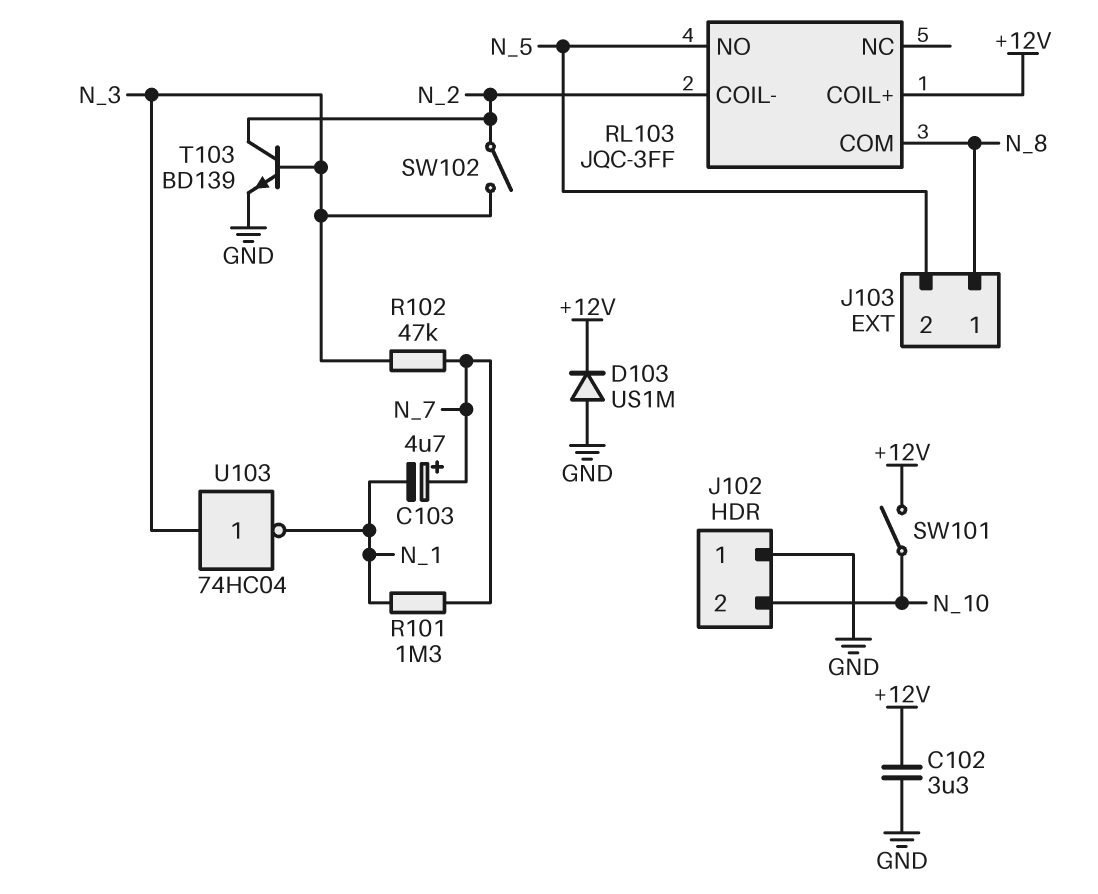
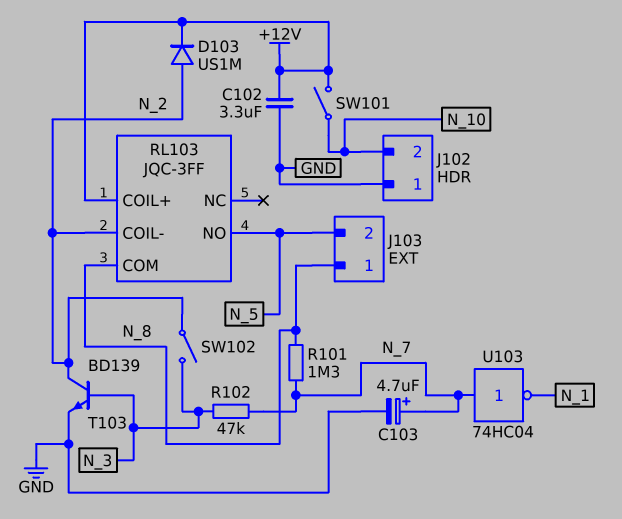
C103: 4.7uF (plus N_7, minus N_1) -> 4.7uF (plus N_7, minus GND)
D103: diode US1M (A GND, K +12V) -> diode US1M (A N_2, K +12V)
R101: 1.3M (N_1, N_7) -> 1.3M (N_7, N_8)
U103: NOT 74HC04 (in N_3, out N_1) -> NOT 74HC04 (in N_7, out N_1)

